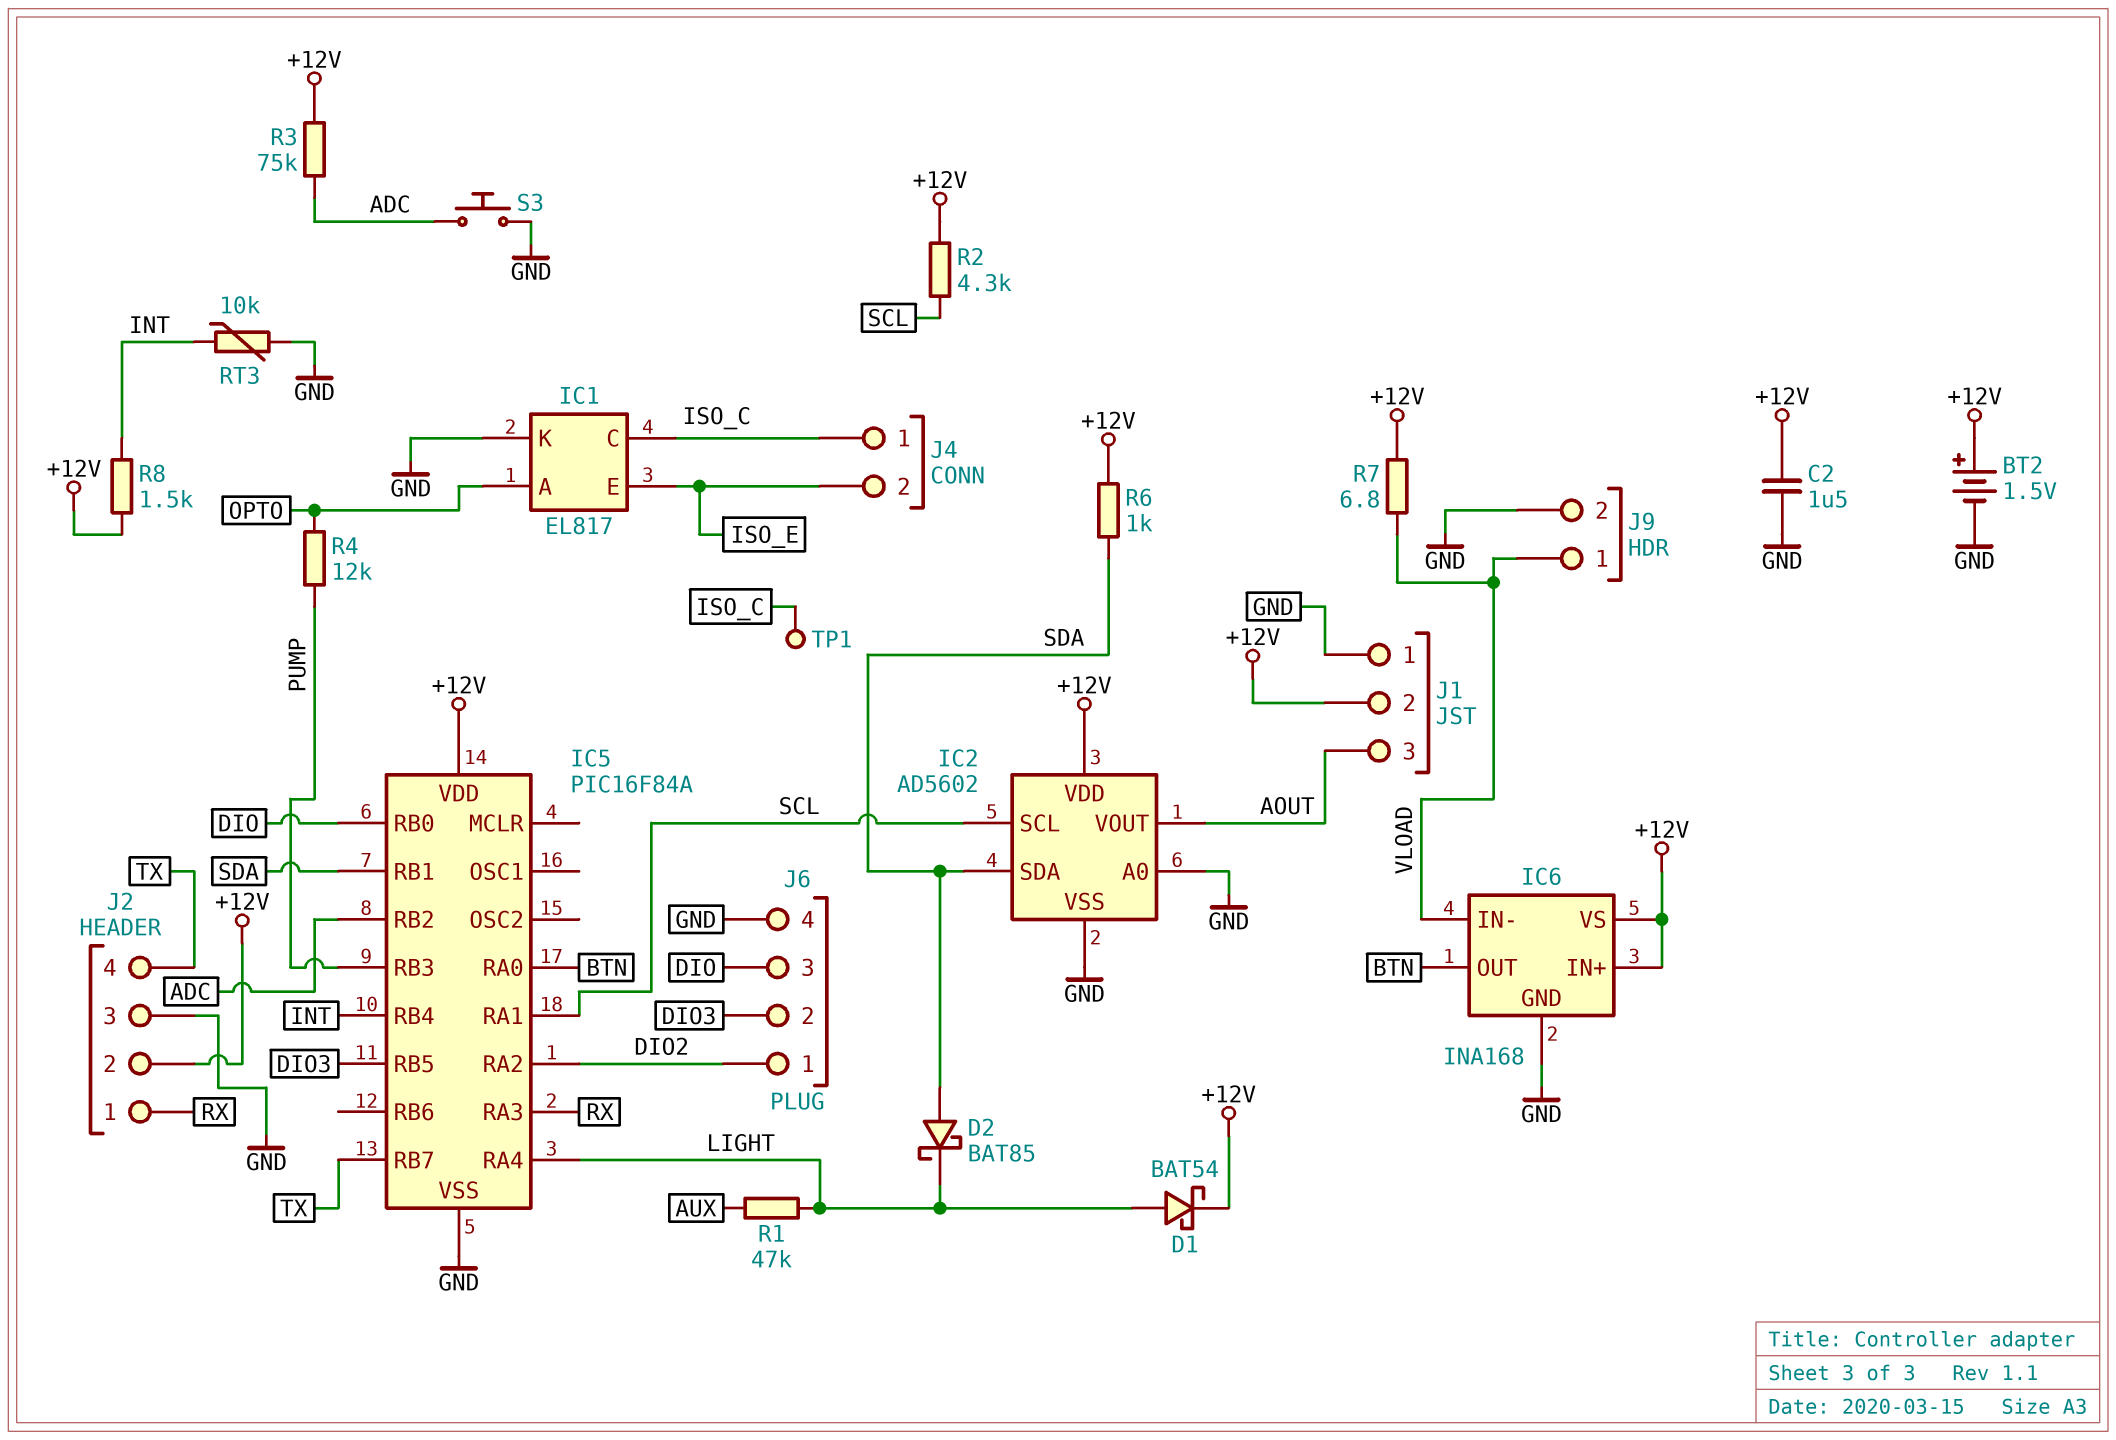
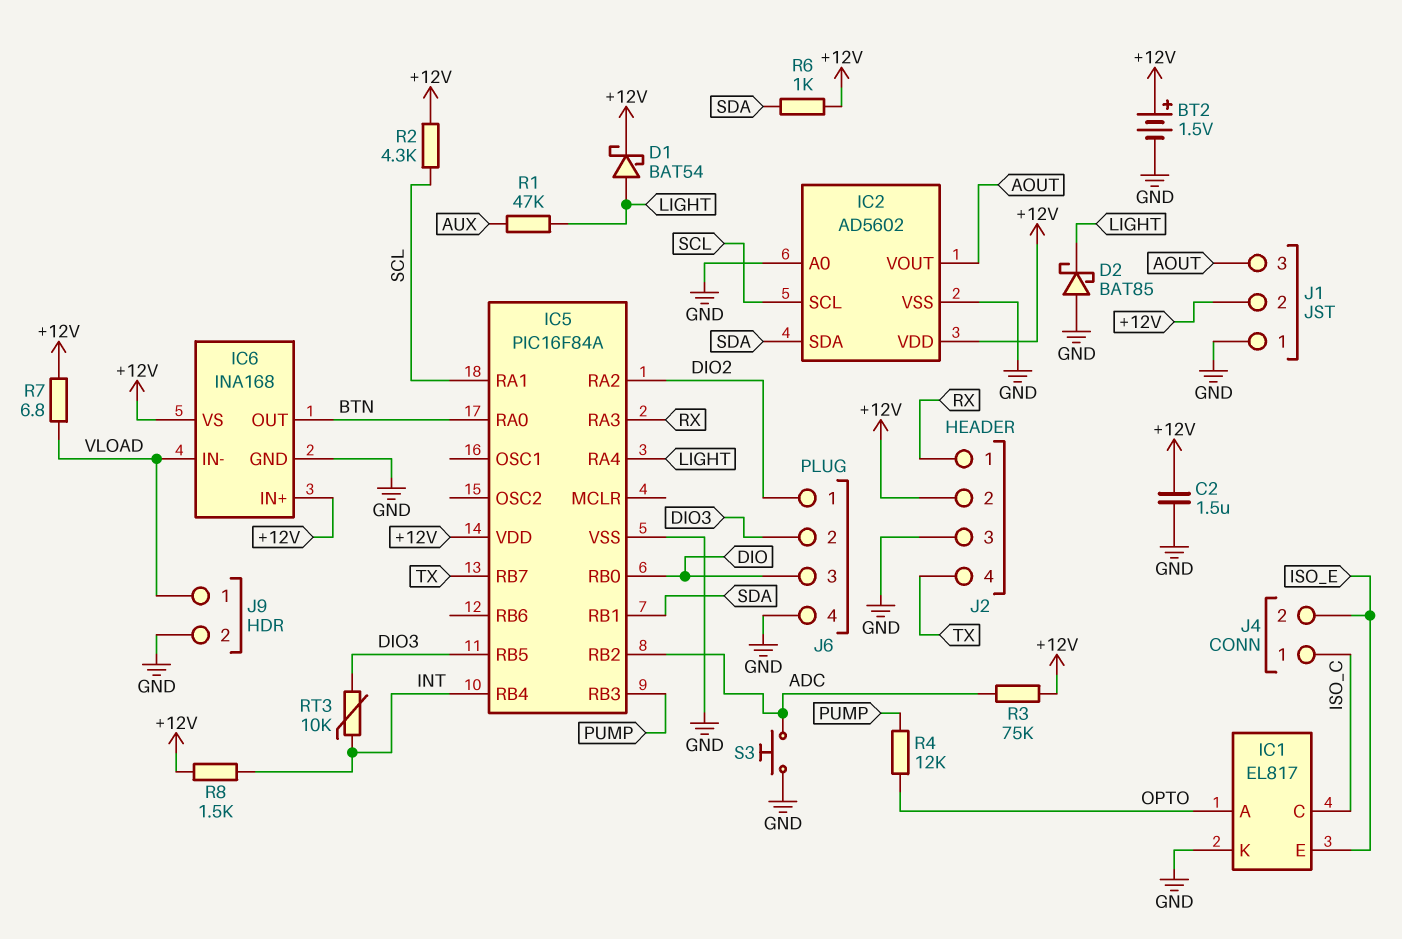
D2: schottky BAT85 (A SDA, K LIGHT) -> schottky BAT85 (A GND, K LIGHT)
RT3: 10k (GND, INT) -> 10k (DIO3, INT)
TP1: test point (ISO_C) -> none

